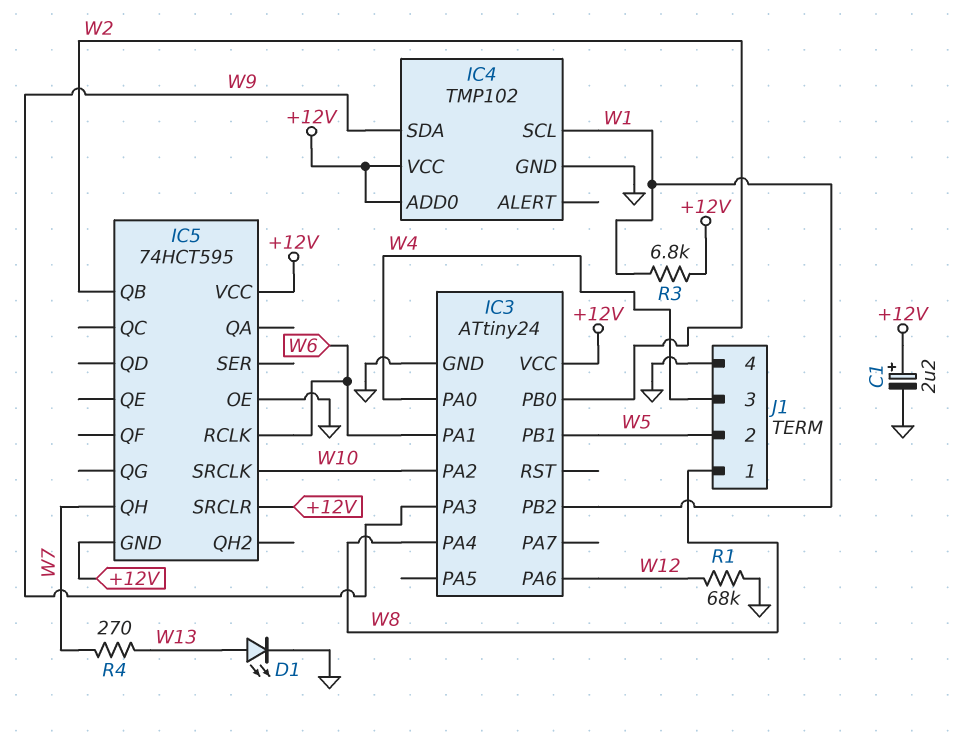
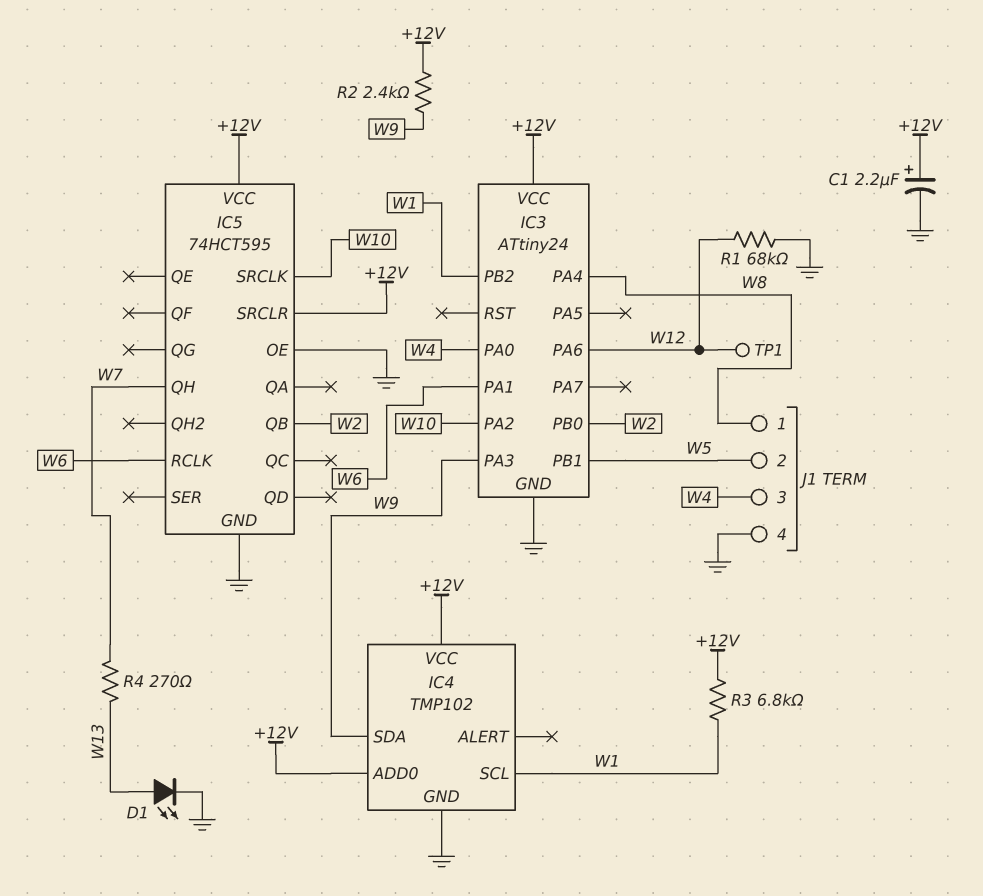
IC5 pin GND: +12V -> GND
R2: none -> 2.4k (+12V, W9)
TP1: none -> test point (W12)

